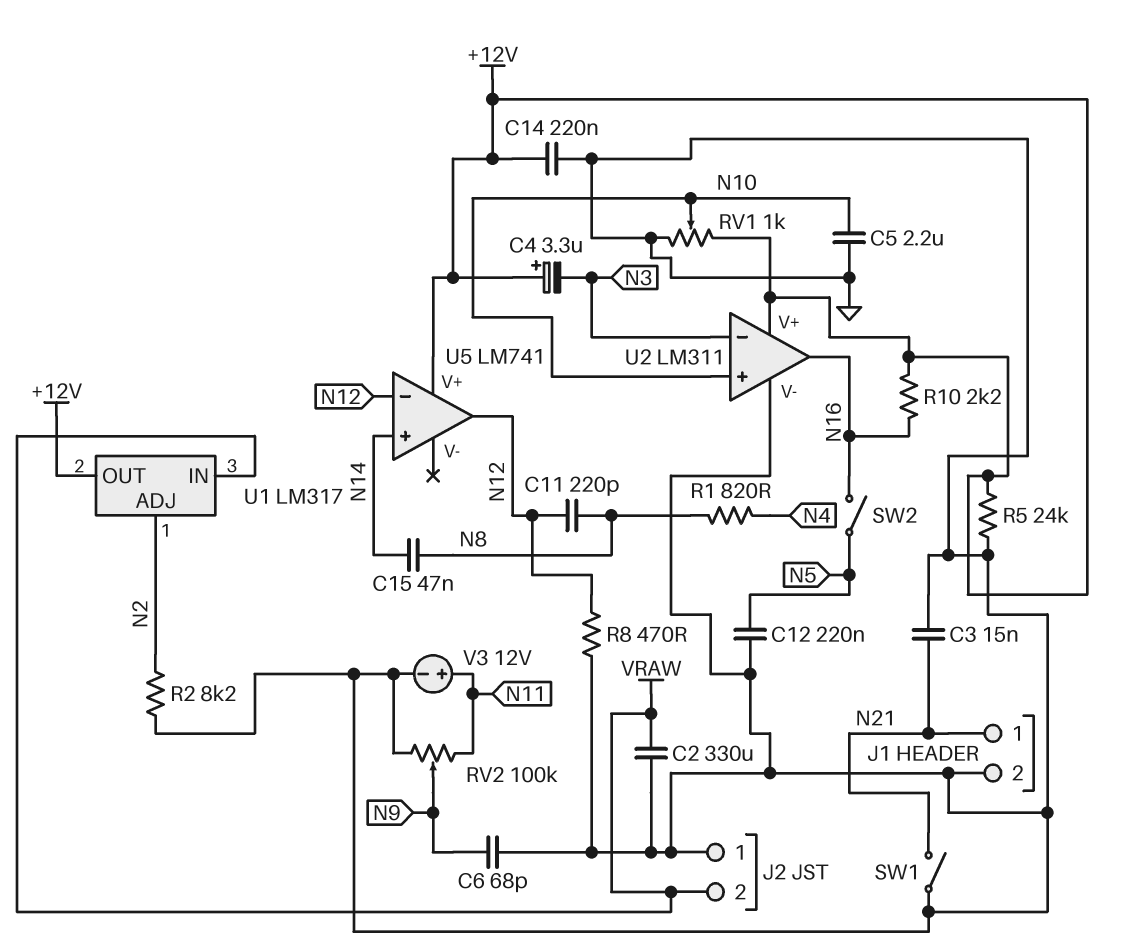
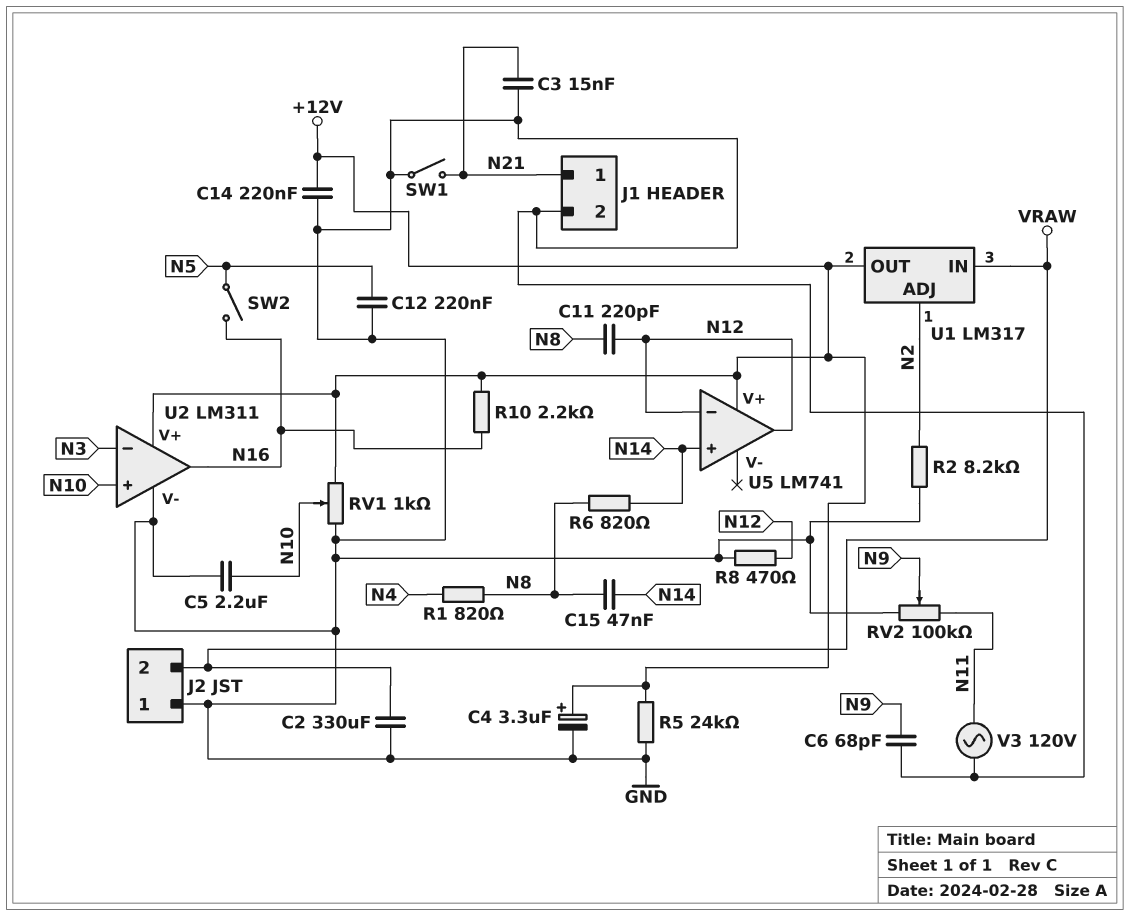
C4: 3.3uF (plus +12V, minus N3) -> 3.3uF (plus +12V, minus GND)
R6: none -> 820 (N8, N14)
V3: 12V (plus N11, minus GND) -> AC 120V (GND, N11)

